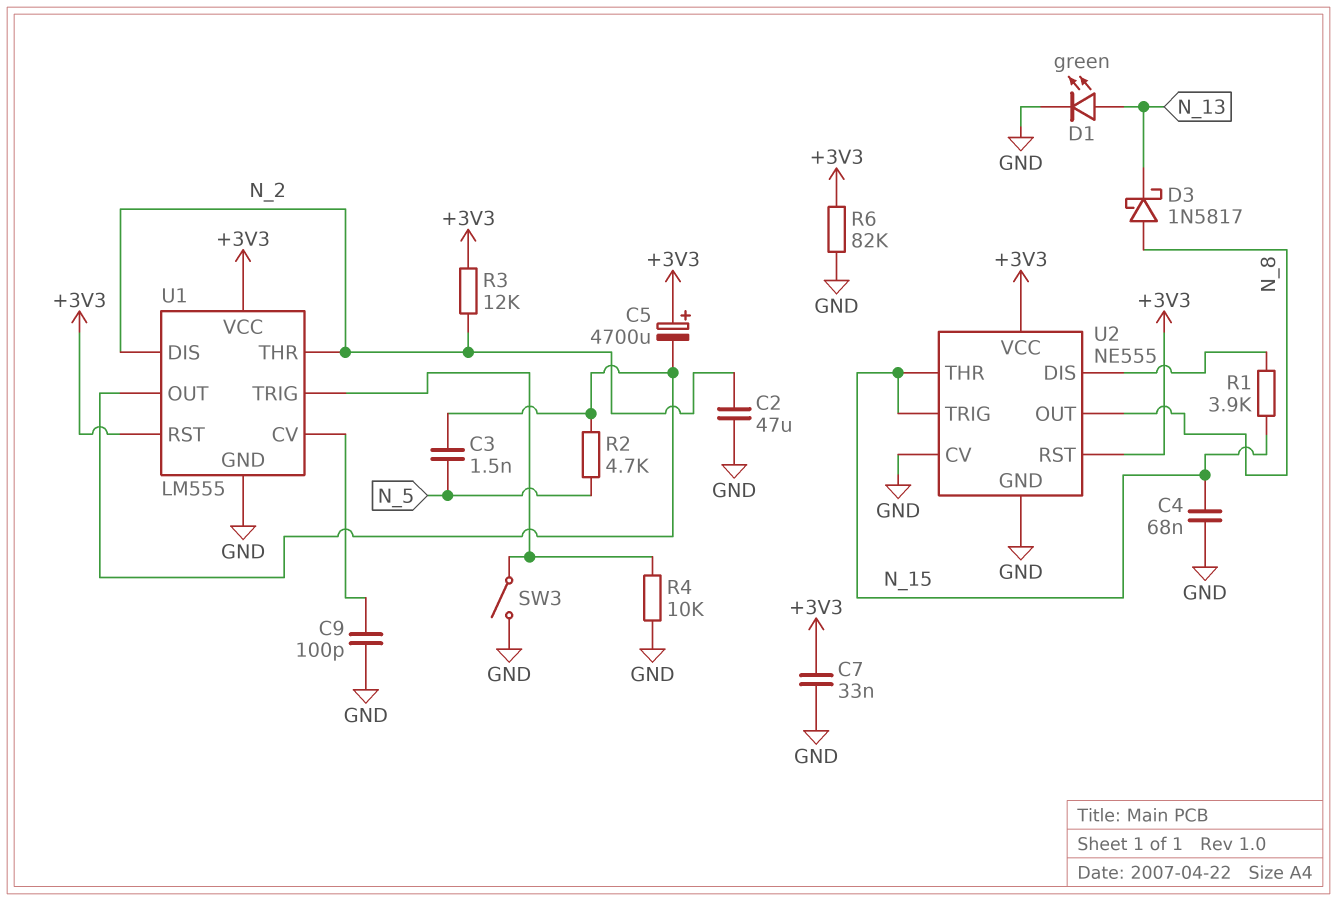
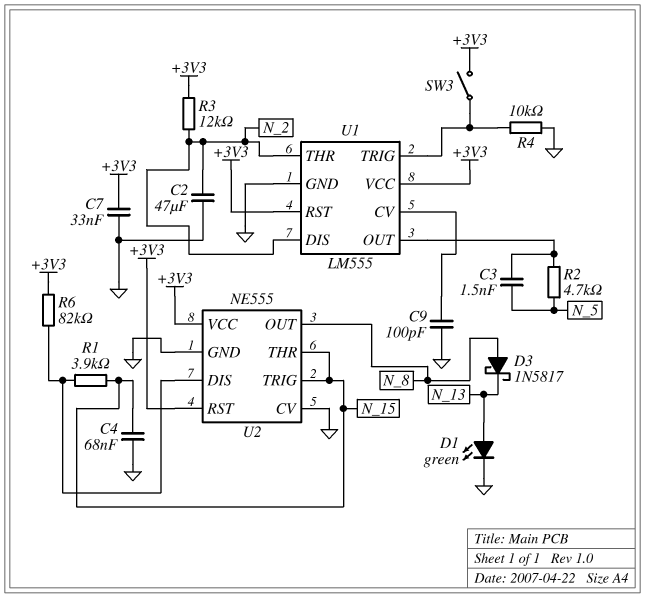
C5: 4700uF (plus +3V3, minus U1/OUT) -> none
R6: 82k (+3V3, GND) -> 82k (+3V3, U2/DIS)
SW3: switch (GND, U1/TRIG) -> switch (+3V3, U1/TRIG)

